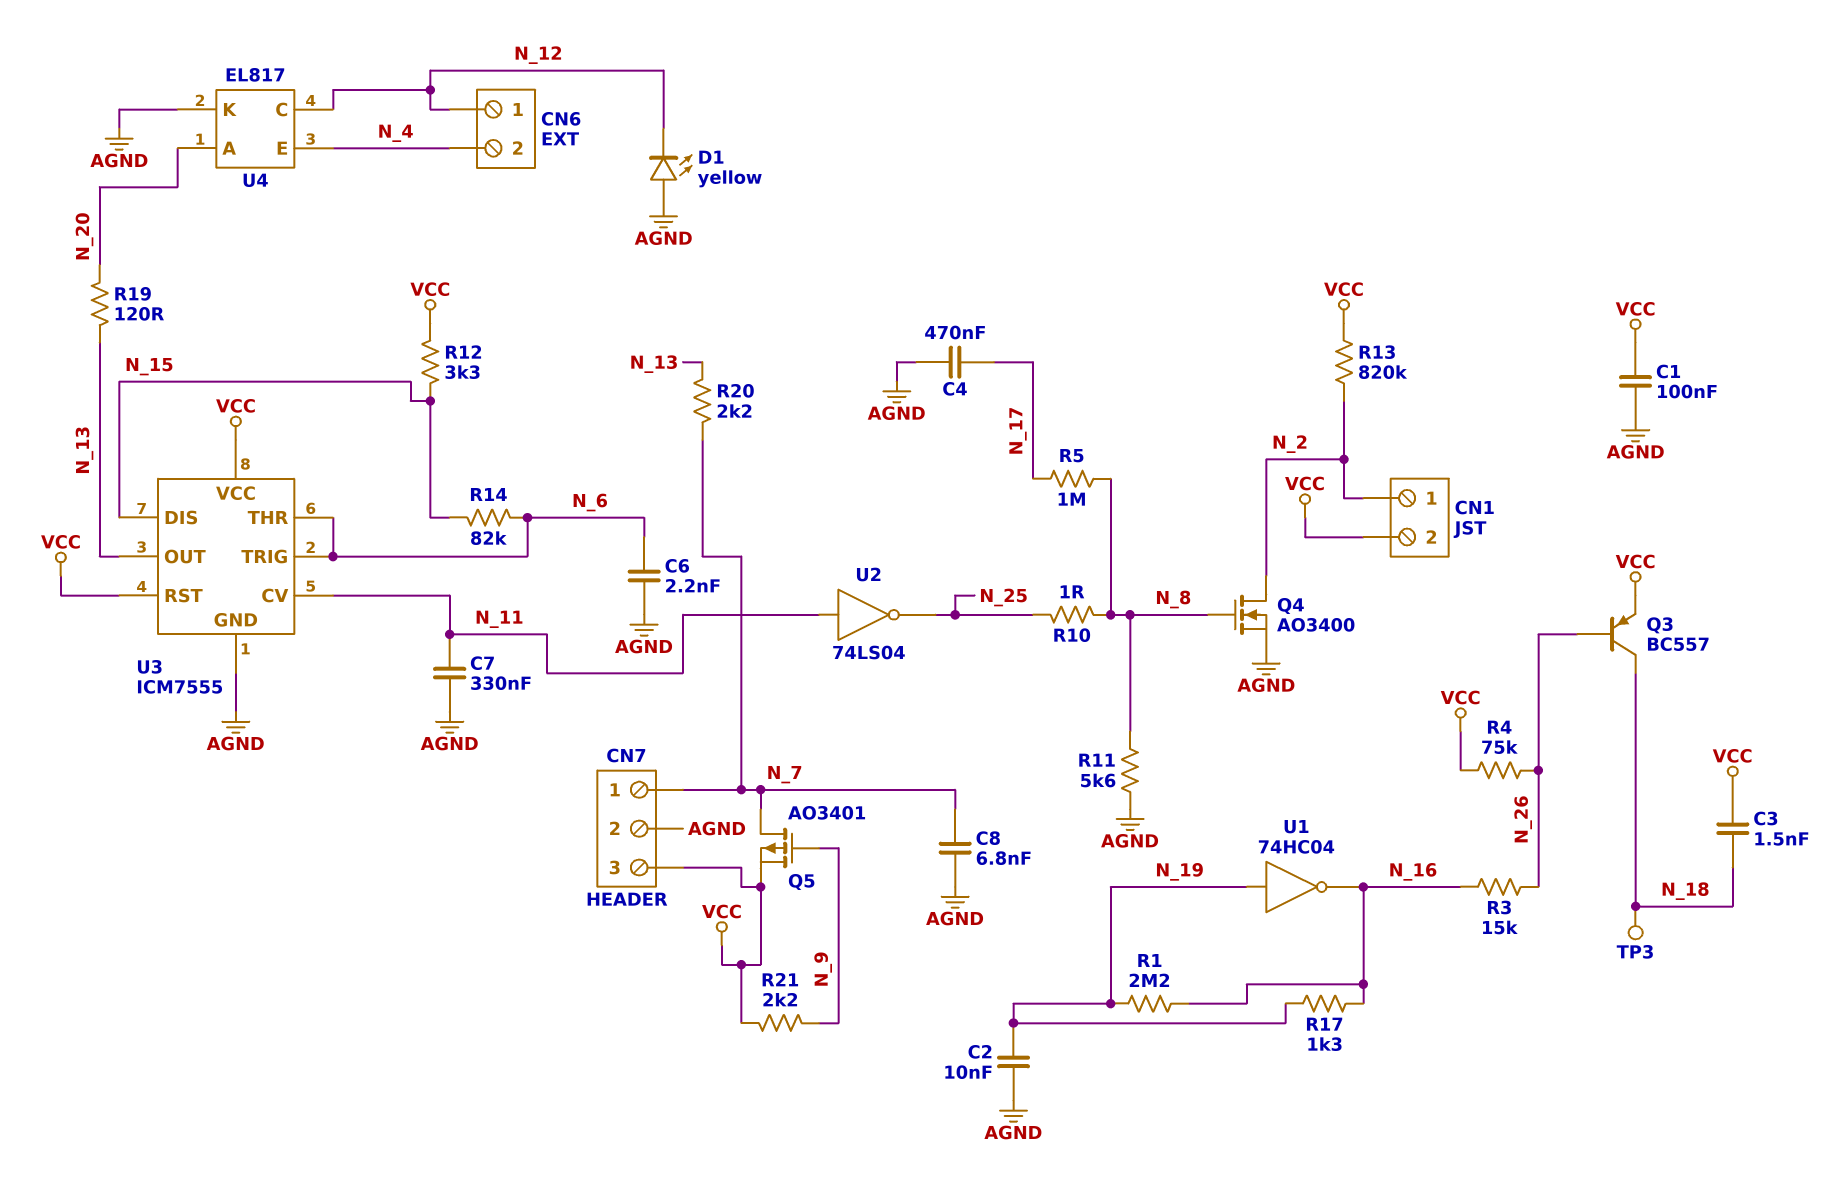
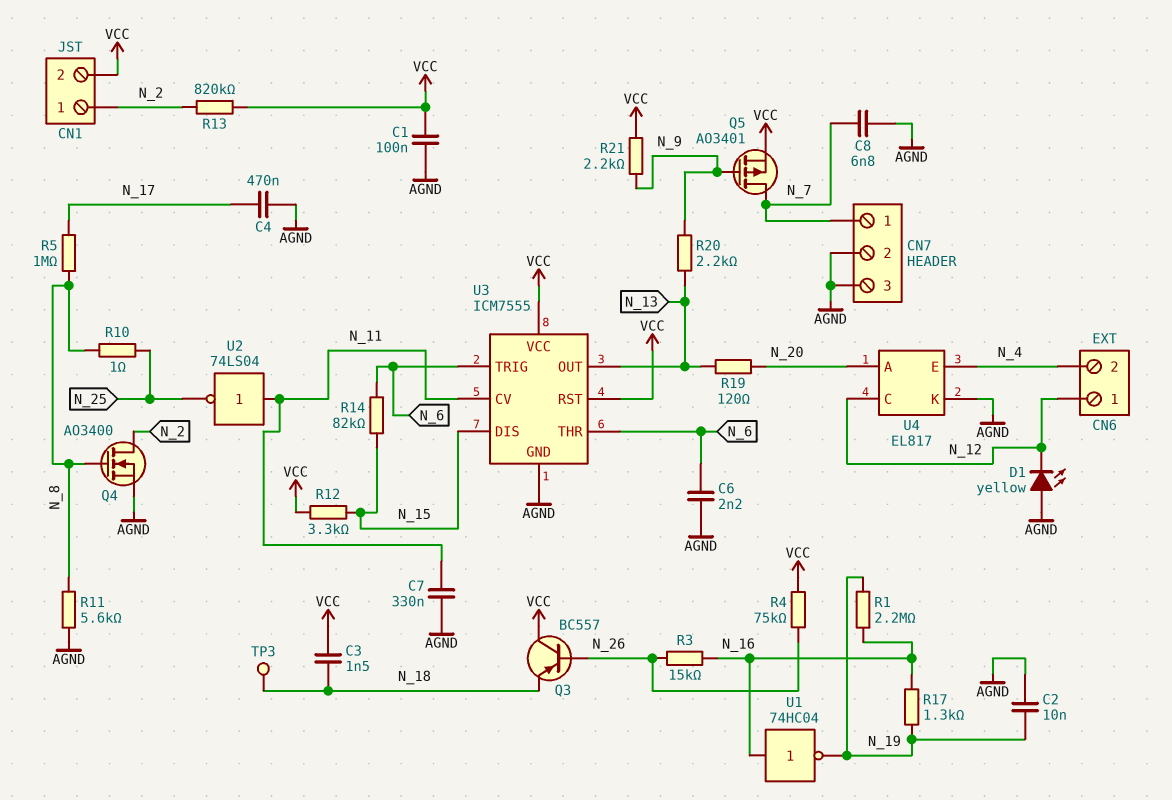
CN7 pin 3: VCC -> AGND
Q3: PNP BC557 (B N_26, C N_18, E VCC) -> PNP BC557 (B N_26, C VCC, E N_18)
R20: 2.2k (N_7, N_13) -> 2.2k (N_9, N_13)
U1: NOT 74HC04 (in N_19, out N_16) -> NOT 74HC04 (in N_16, out N_19)

